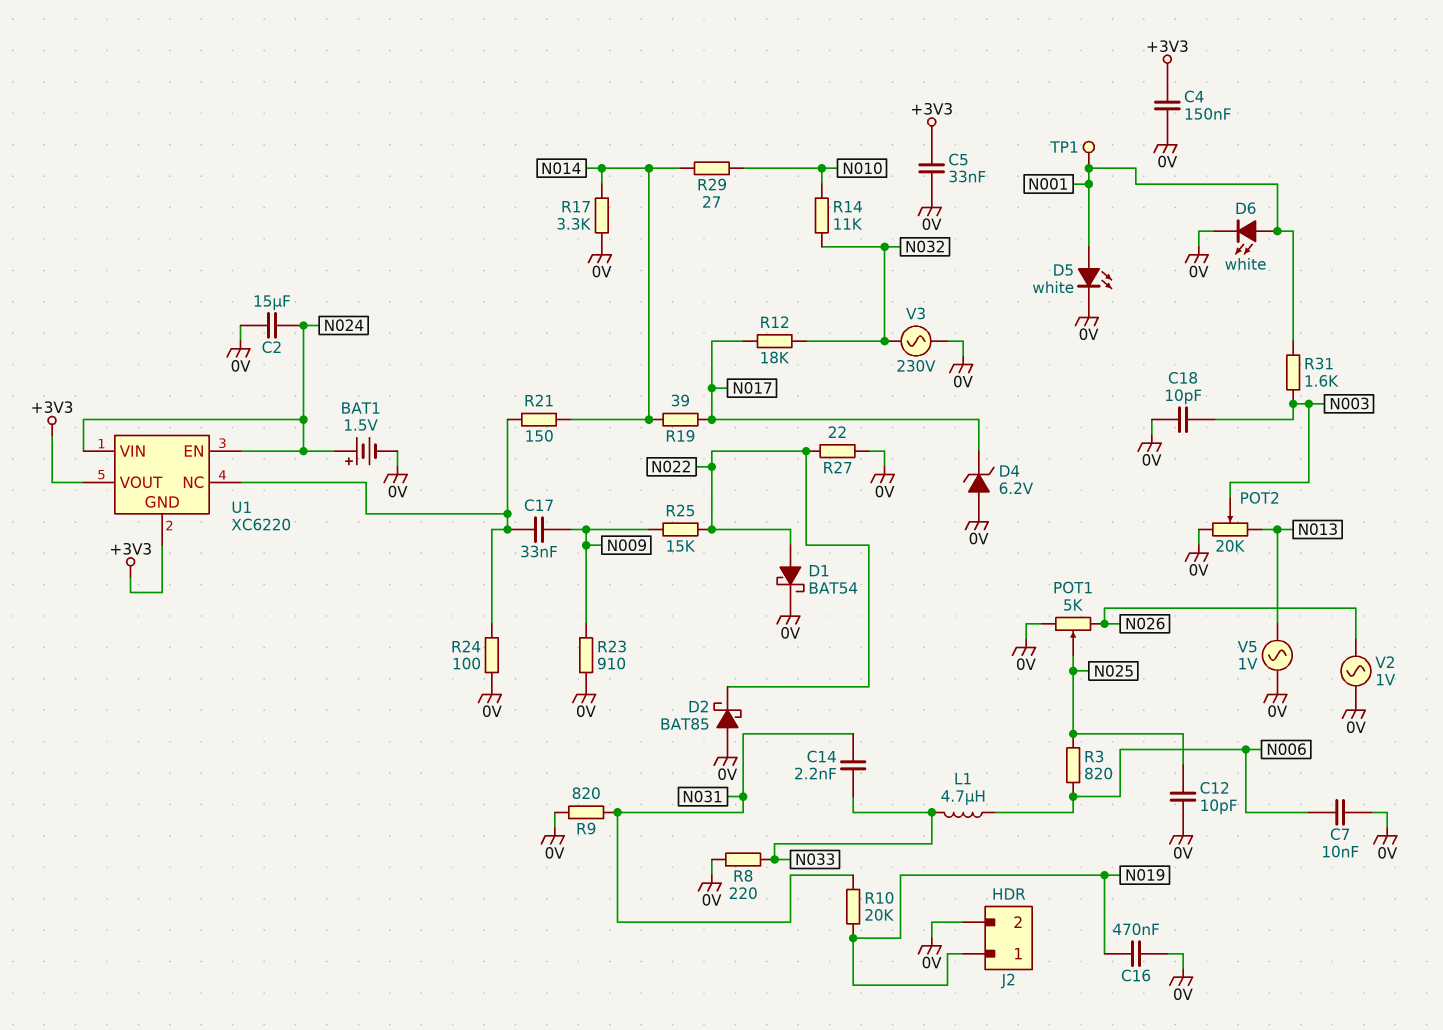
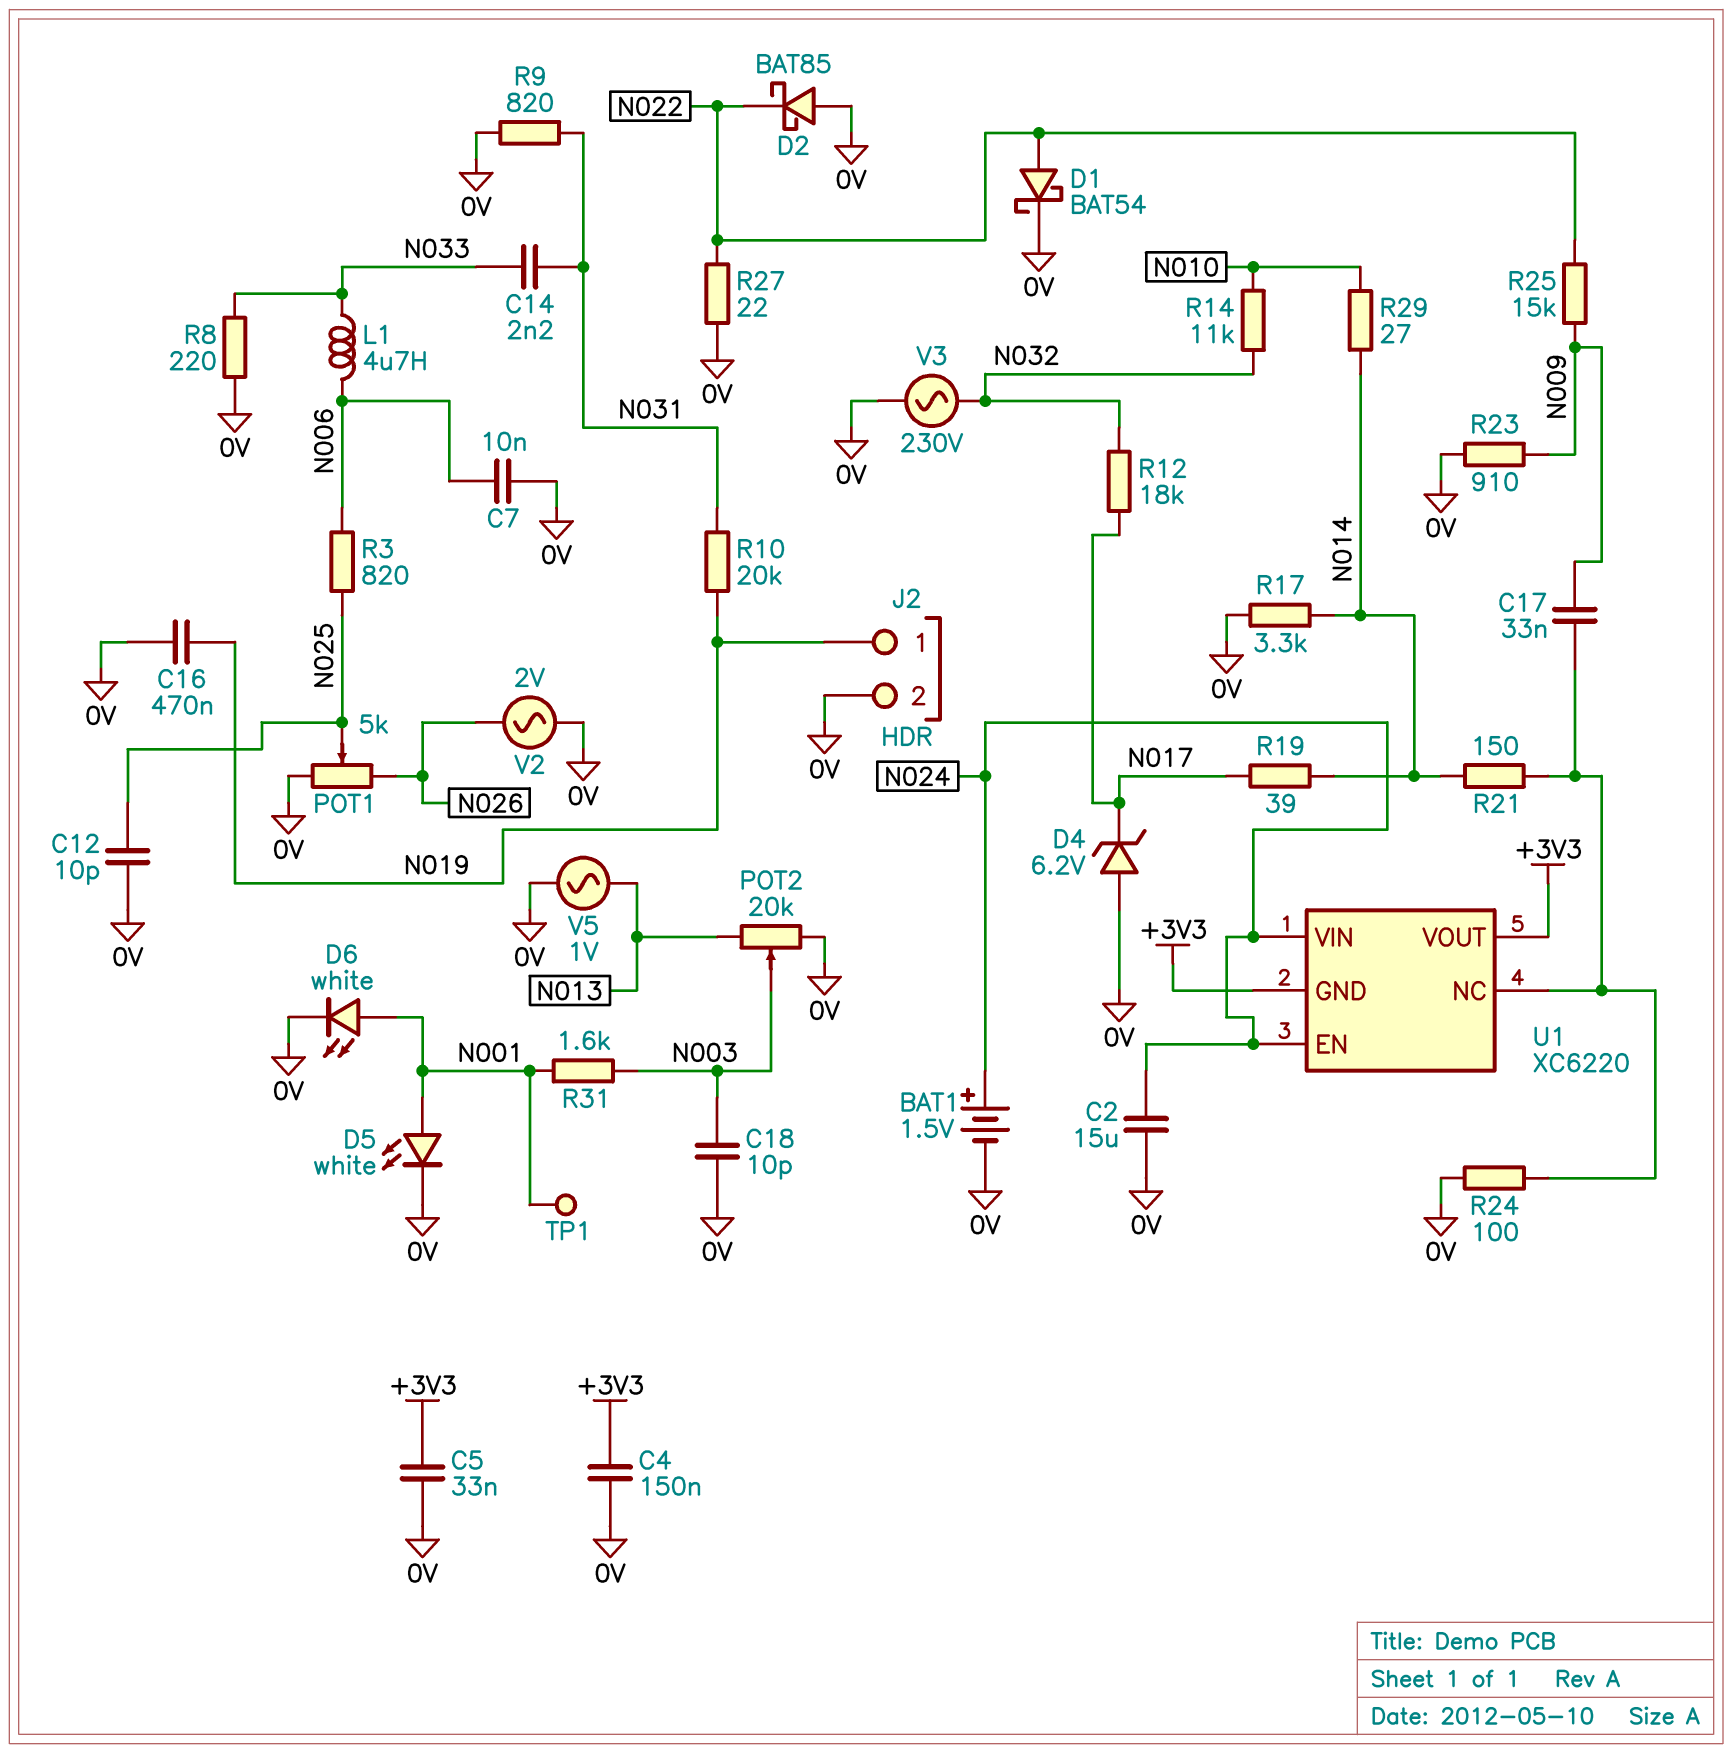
V2: AC 1V (0V, N026) -> AC 2V (0V, N026)

